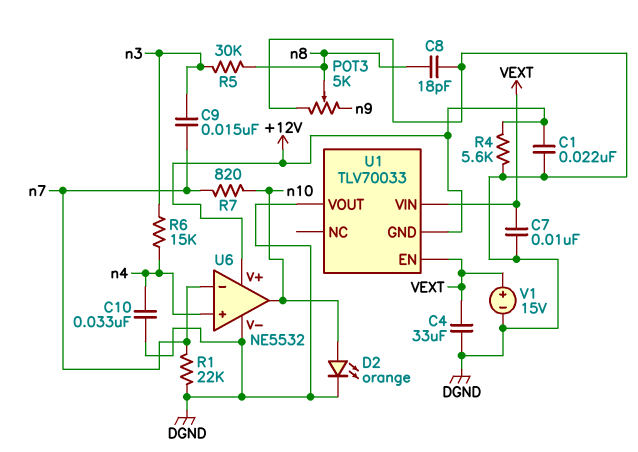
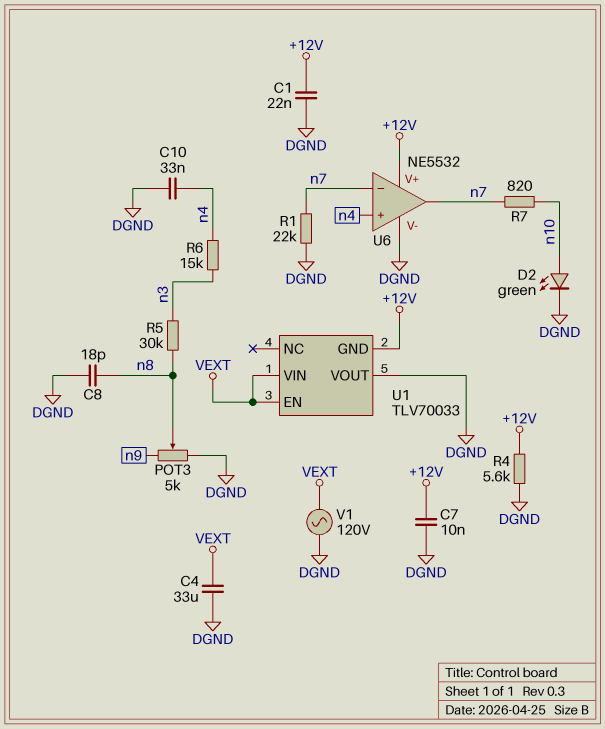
C7: 10nF (DGND, VEXT) -> 10nF (+12V, DGND)
C9: 15nF (n3, n7) -> none
D2: LED orange (A n10, K DGND) -> LED green (A n10, K DGND)
U6 pin out: n10 -> n7
V1: 15V (plus VEXT, minus DGND) -> AC 120V (DGND, VEXT)

